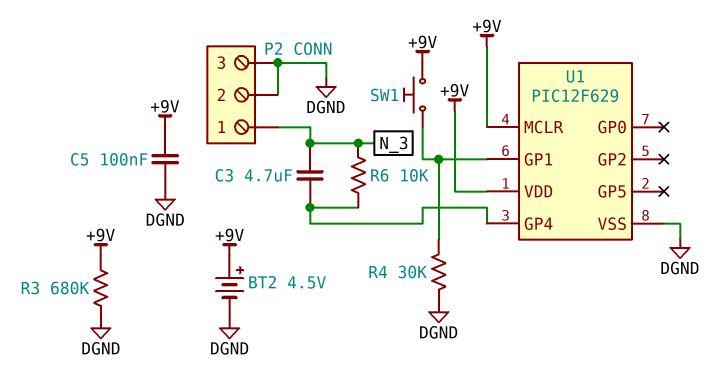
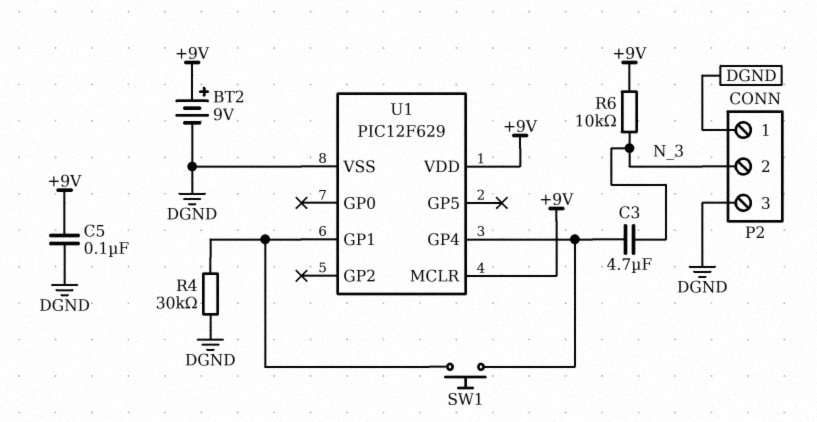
BT2: 4.5V (plus +9V, minus DGND) -> 9V (plus +9V, minus DGND)
P2 pin 1: N_3 -> DGND
P2 pin 2: DGND -> N_3
R3: 680k (+9V, DGND) -> none
R6: 10k (N_3, U1/GP4) -> 10k (+9V, N_3)
SW1: button (+9V, U1/GP1) -> button (U1/GP1, U1/GP4)

